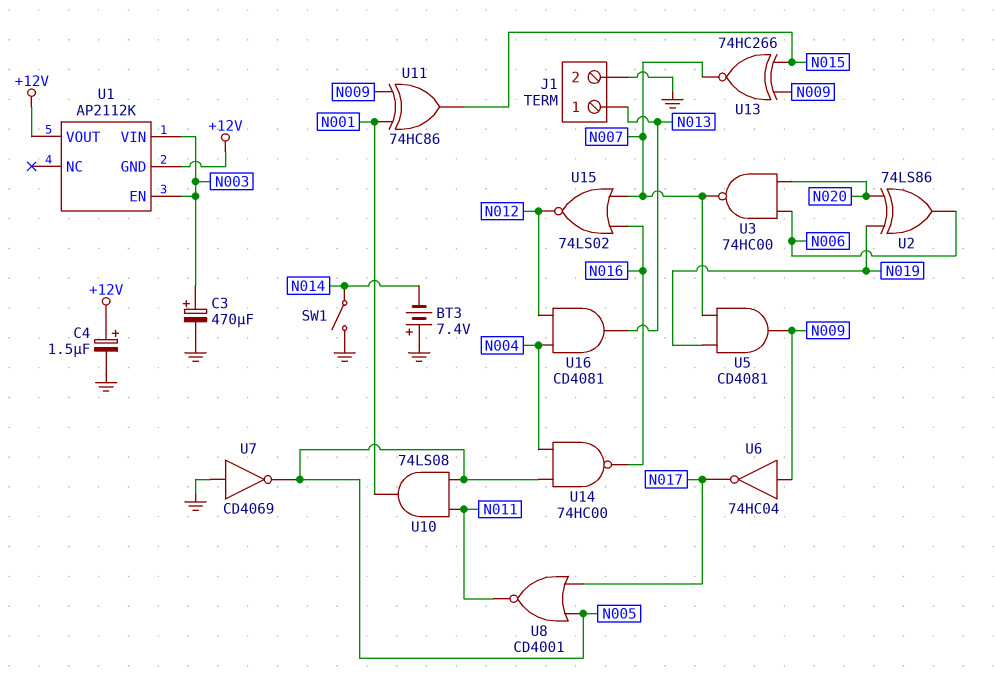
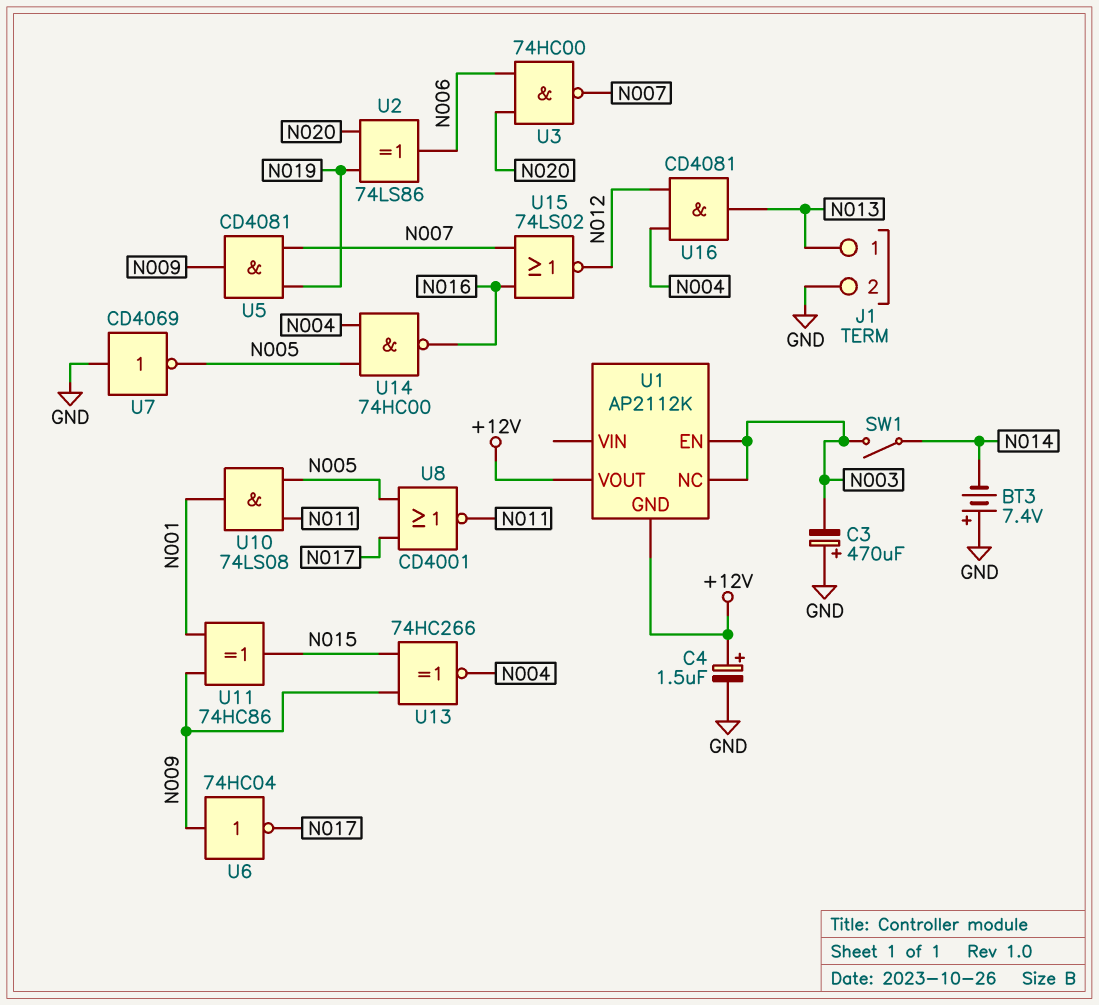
C3: 470uF (plus N003, minus GND) -> 470uF (plus GND, minus N003)
SW1: switch (GND, N014) -> switch (N003, N014)
U1 pin NC: none -> N003
U1 pin VIN: N003 -> none
U13: XNOR 74HC266 (in N009, in N015, out N007) -> XNOR 74HC266 (in N009, in N015, out N004)

